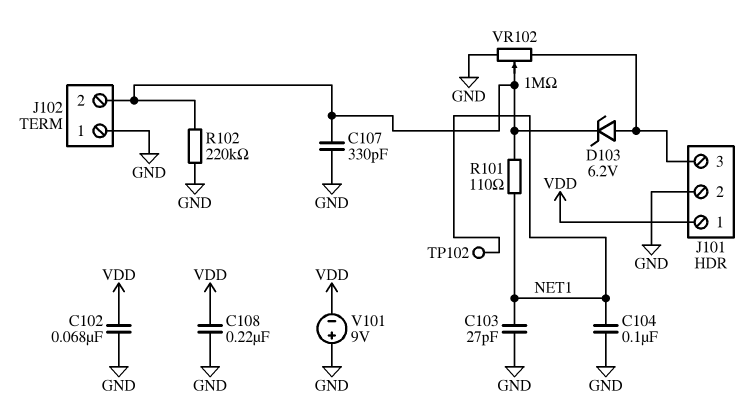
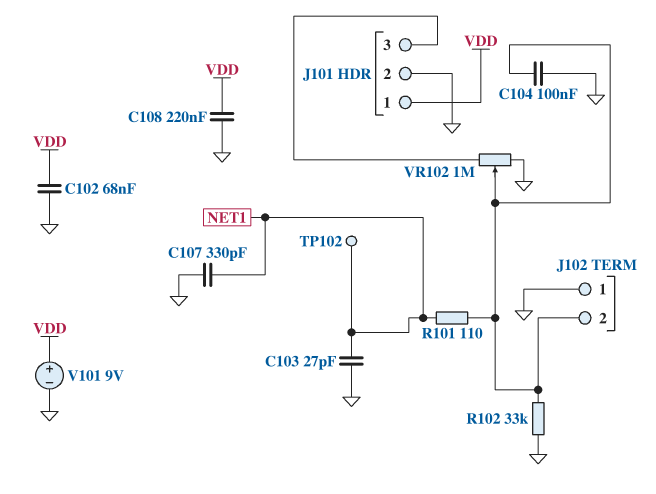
C104: 100nF (GND, NET1) -> 100nF (GND, J102/2)
C107: 330pF (GND, J102/2) -> 330pF (GND, NET1)
D103: zener 6.2V (A J101/3, K J102/2) -> none
R102: 220k (GND, J102/2) -> 33k (GND, J102/2)
V101: 9V (plus GND, minus VDD) -> 9V (plus VDD, minus GND)

